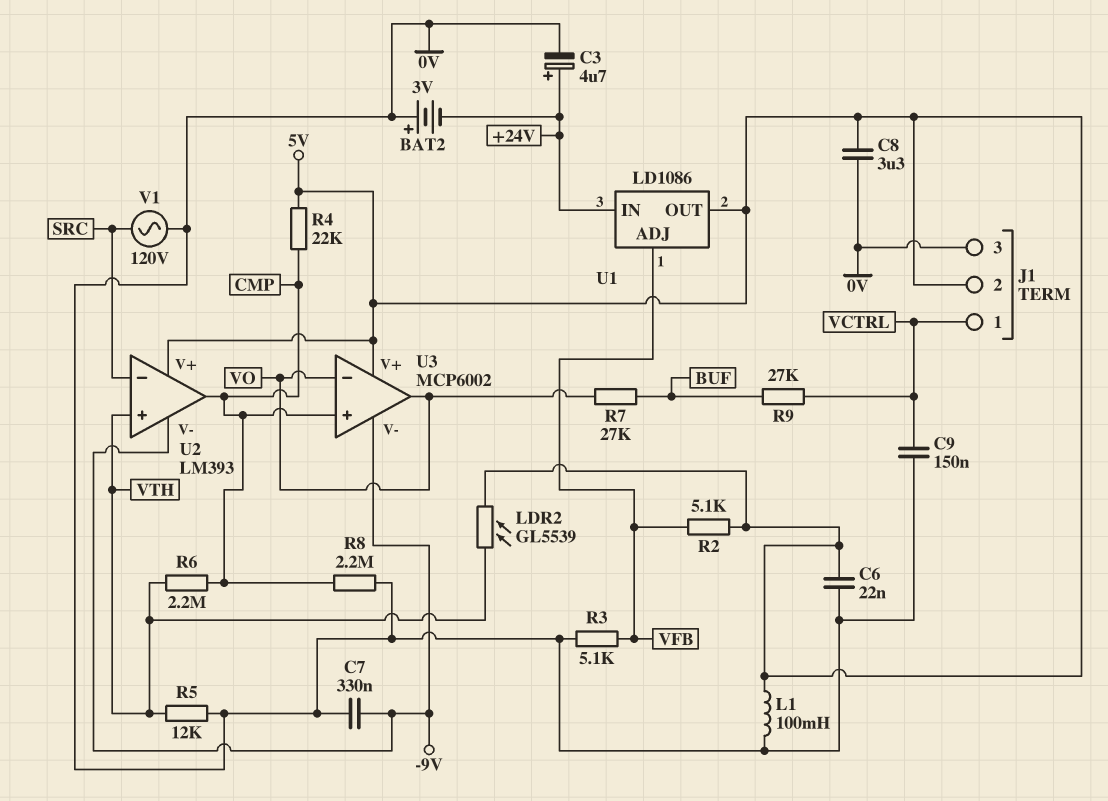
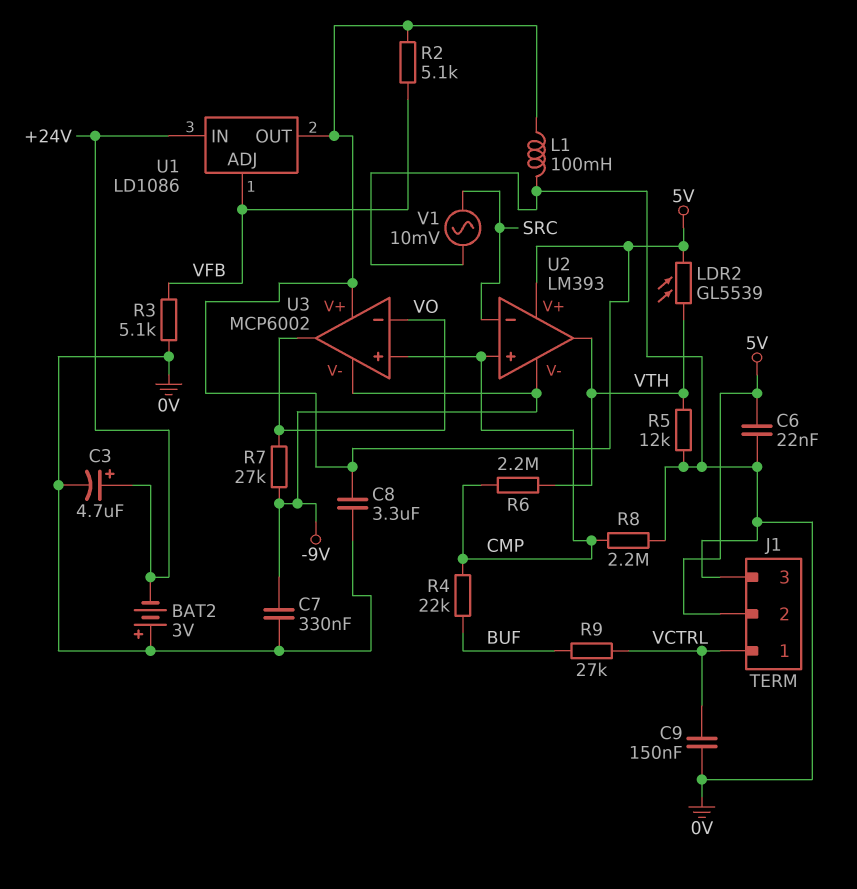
R4: 22k (5V, CMP) -> 22k (BUF, CMP)
R7: 27k (BUF, VO) -> 27k (-9V, VO)
U2 pin in+: VTH -> CMP
U2 pin out: CMP -> VTH
V1: AC 120V (0V, SRC) -> AC 10mV (0V, SRC)

